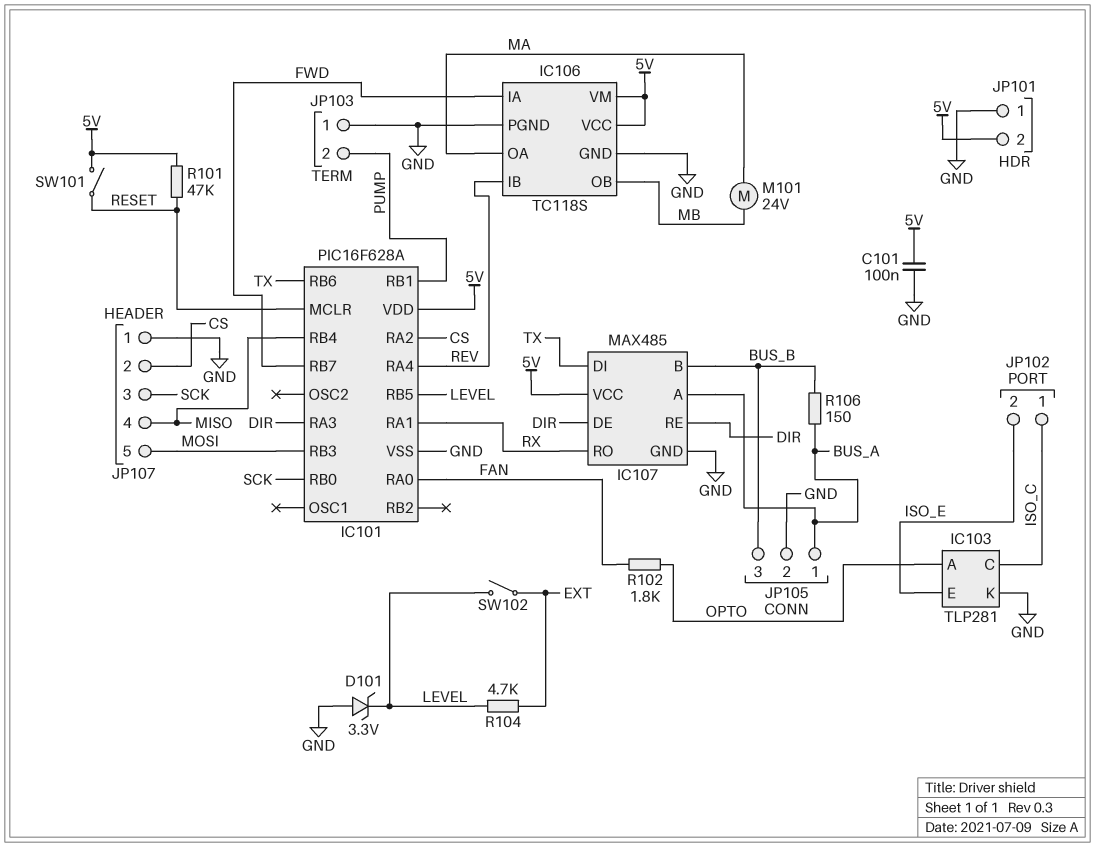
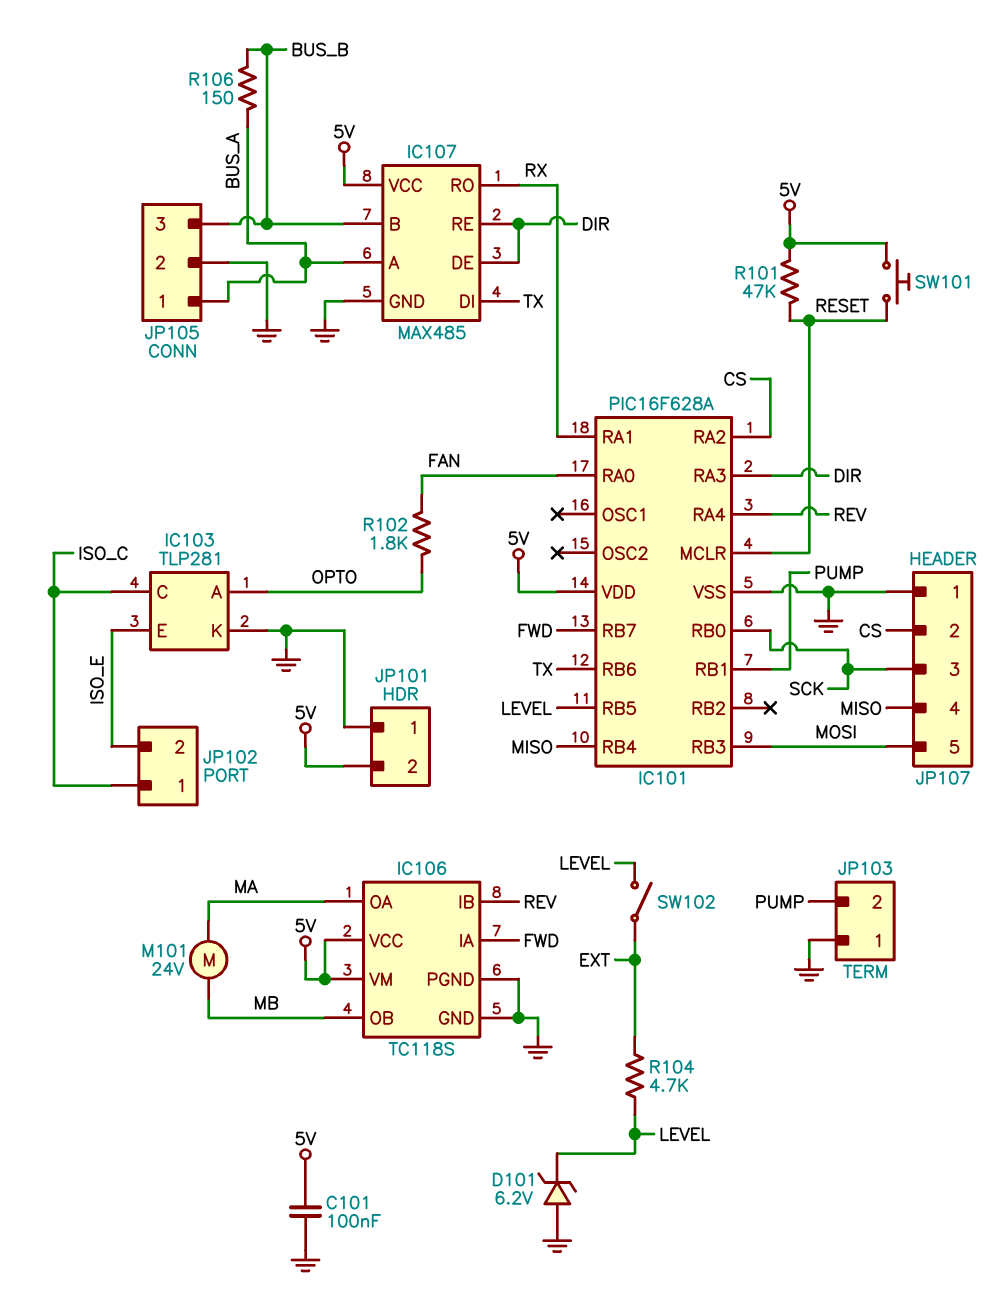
D101: zener 3.3V (A GND, K LEVEL) -> zener 6.2V (A GND, K LEVEL)
SW101: switch (5V, RESET) -> button (5V, RESET)

